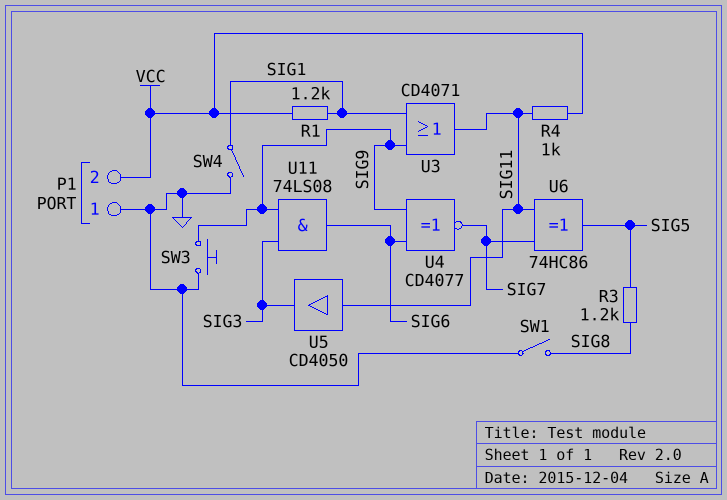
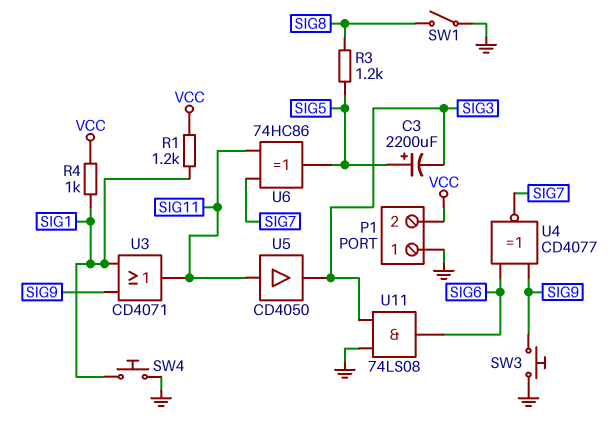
C3: none -> 2200uF (plus SIG5, minus SIG3)
R4: 1k (SIG11, VCC) -> 1k (SIG1, VCC)
SW4: switch (GND, SIG1) -> button (GND, SIG1)
U11: AND 74LS08 (in SIG3, in SIG9, out SIG6) -> AND 74LS08 (in GND, in SIG3, out SIG6)

